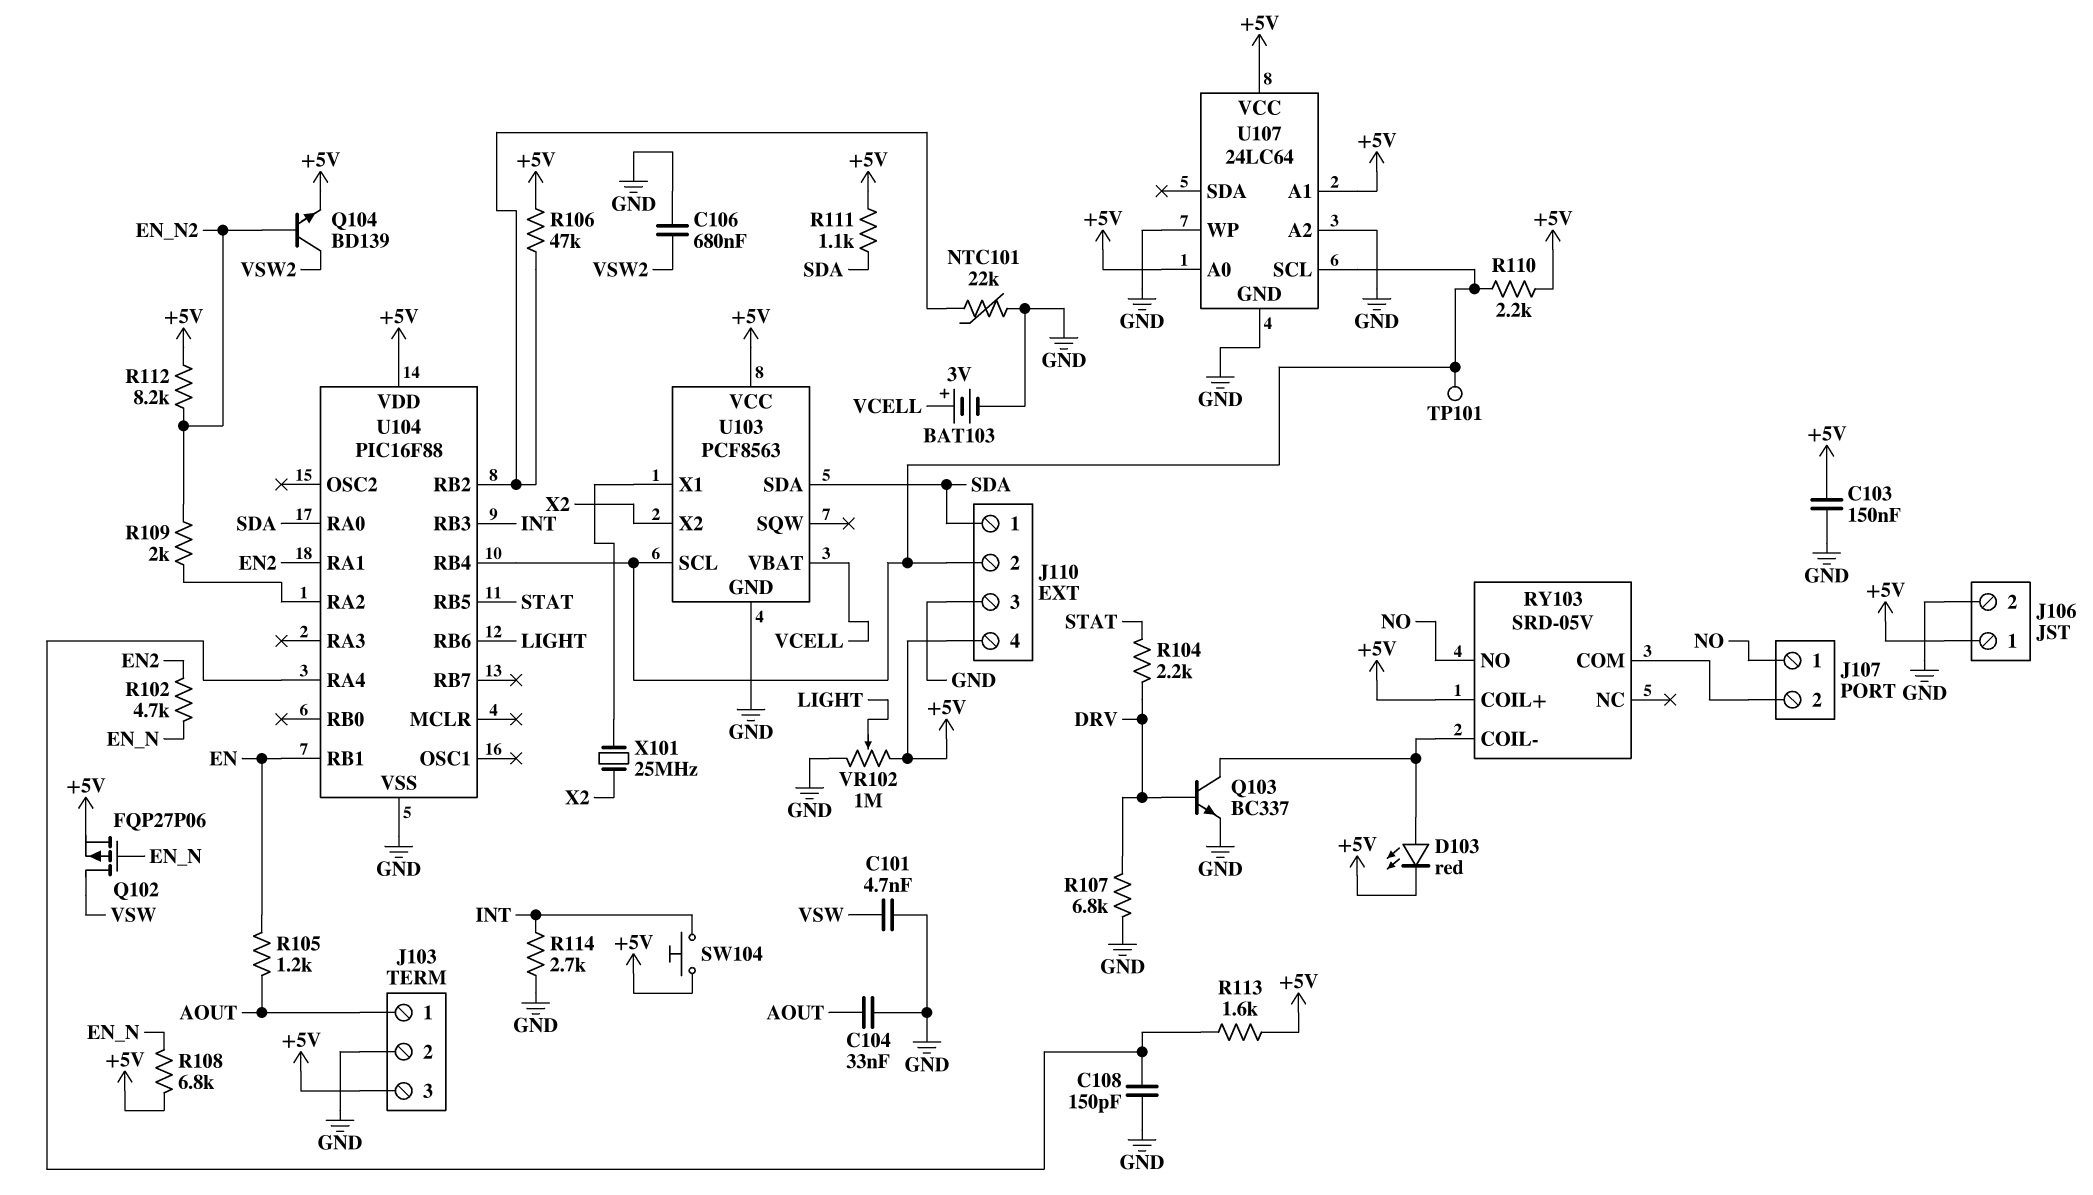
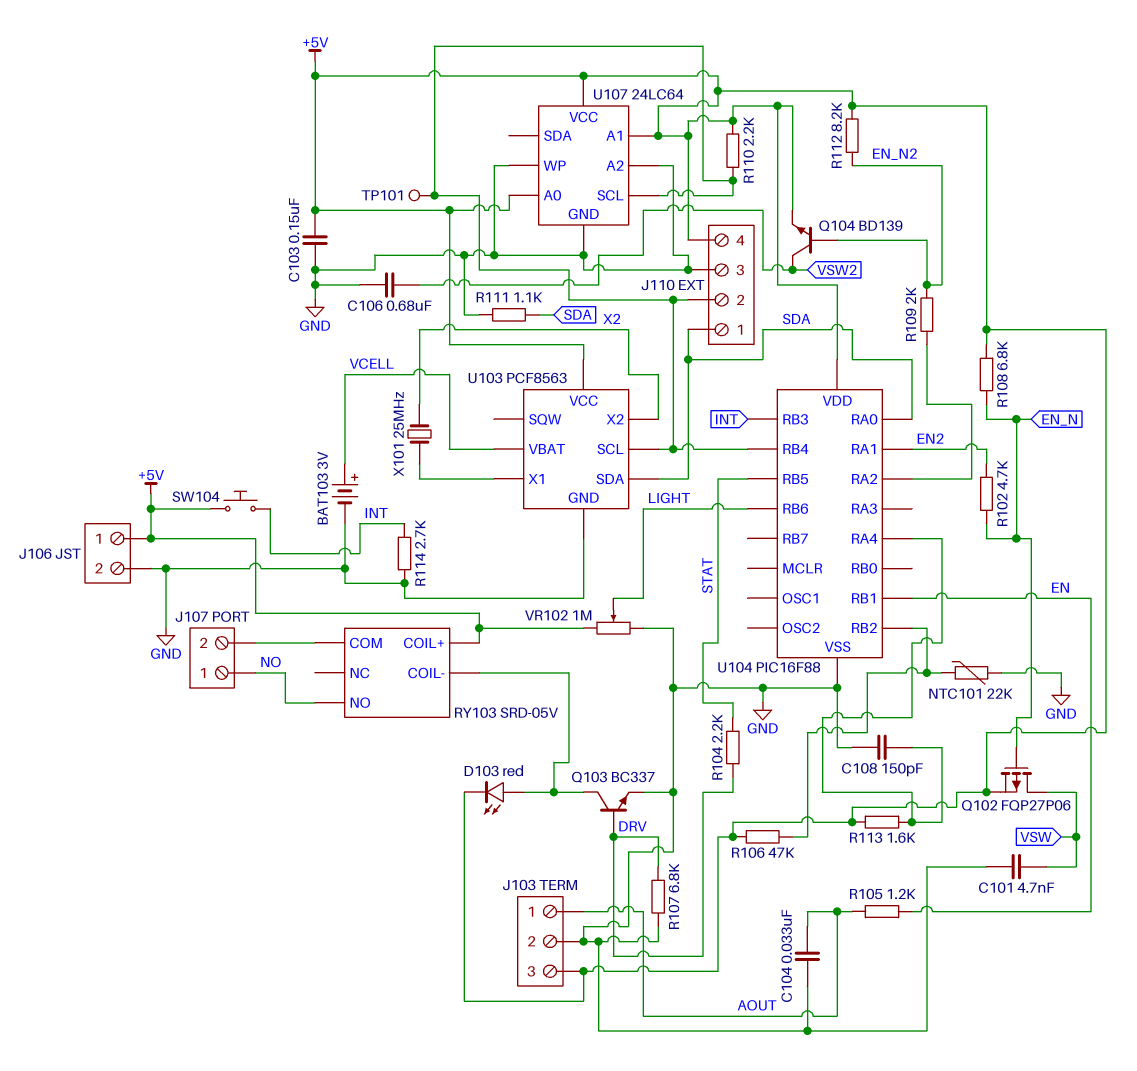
R111: 1.1k (+5V, SDA) -> 1.1k (GND, SDA)

